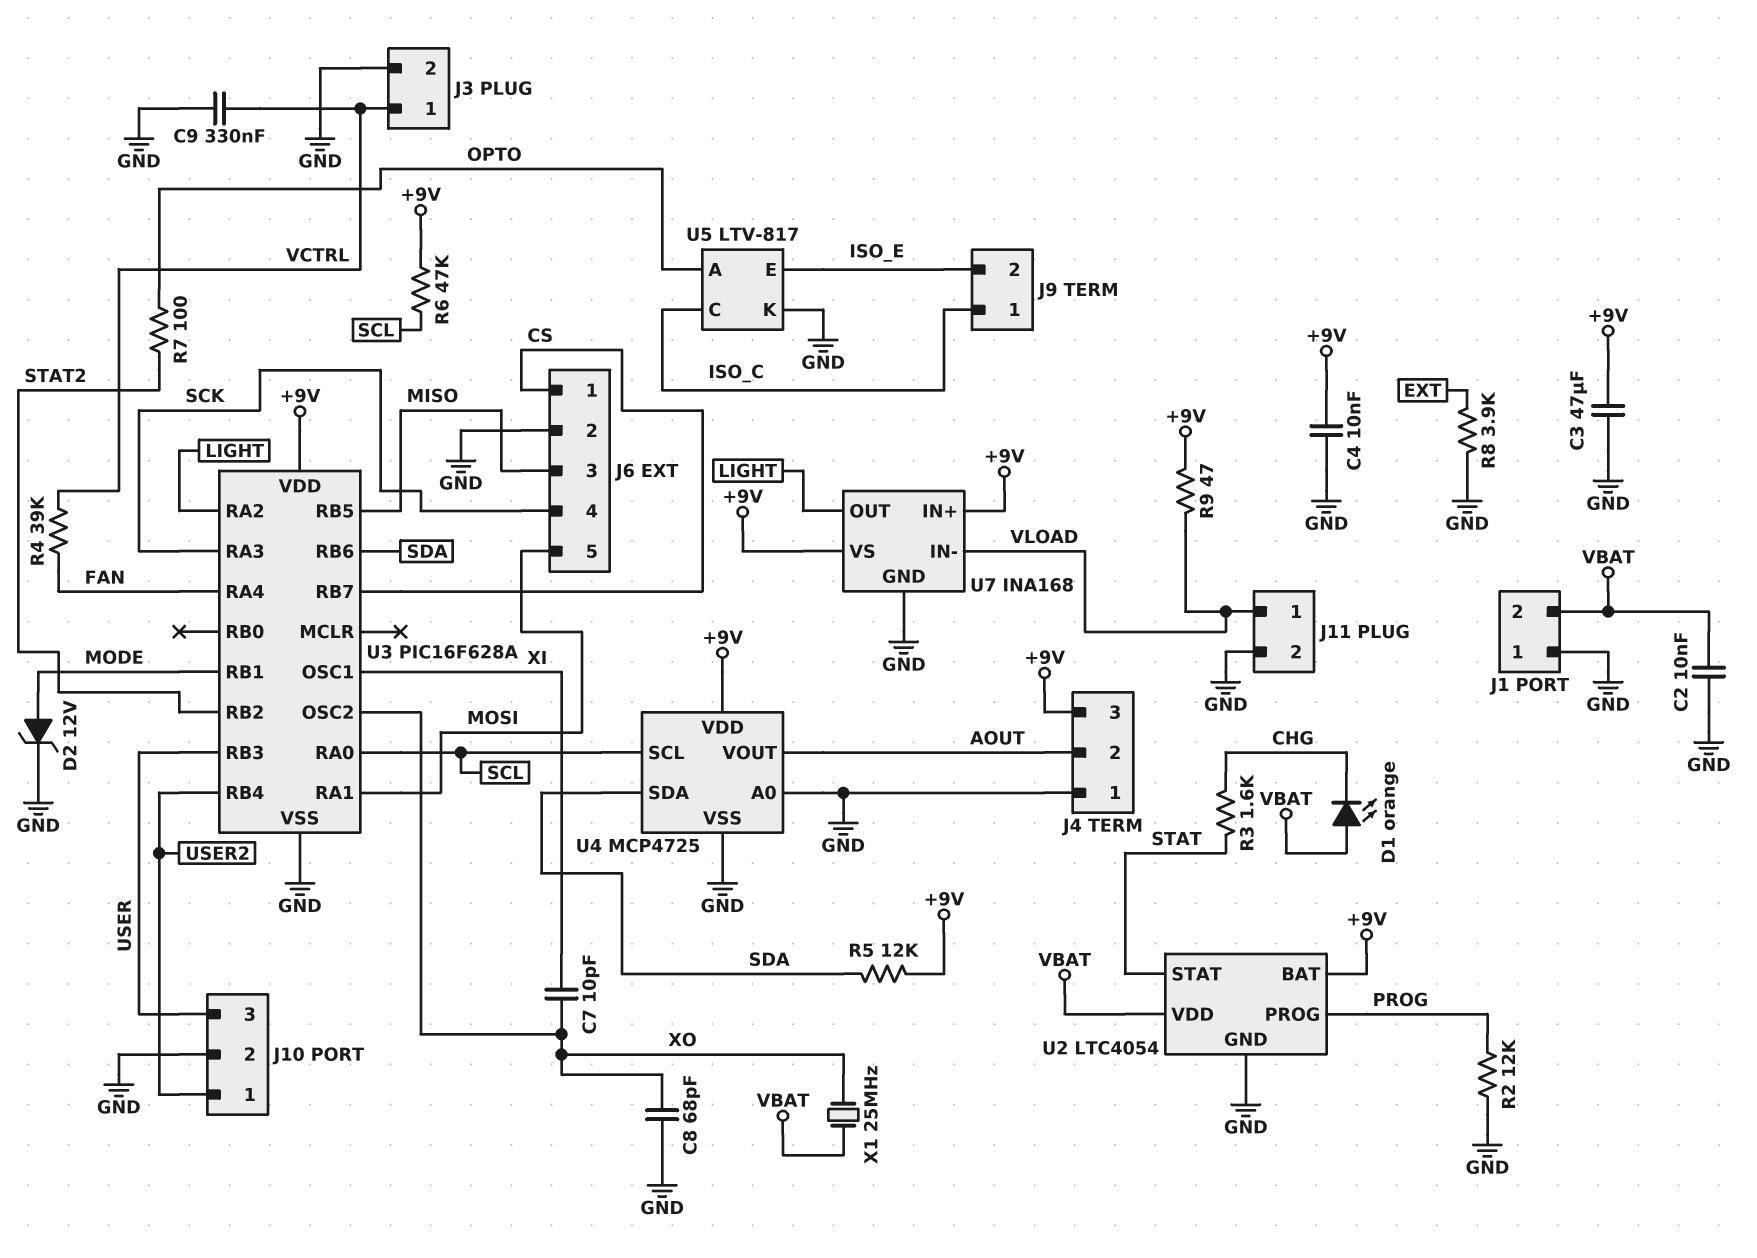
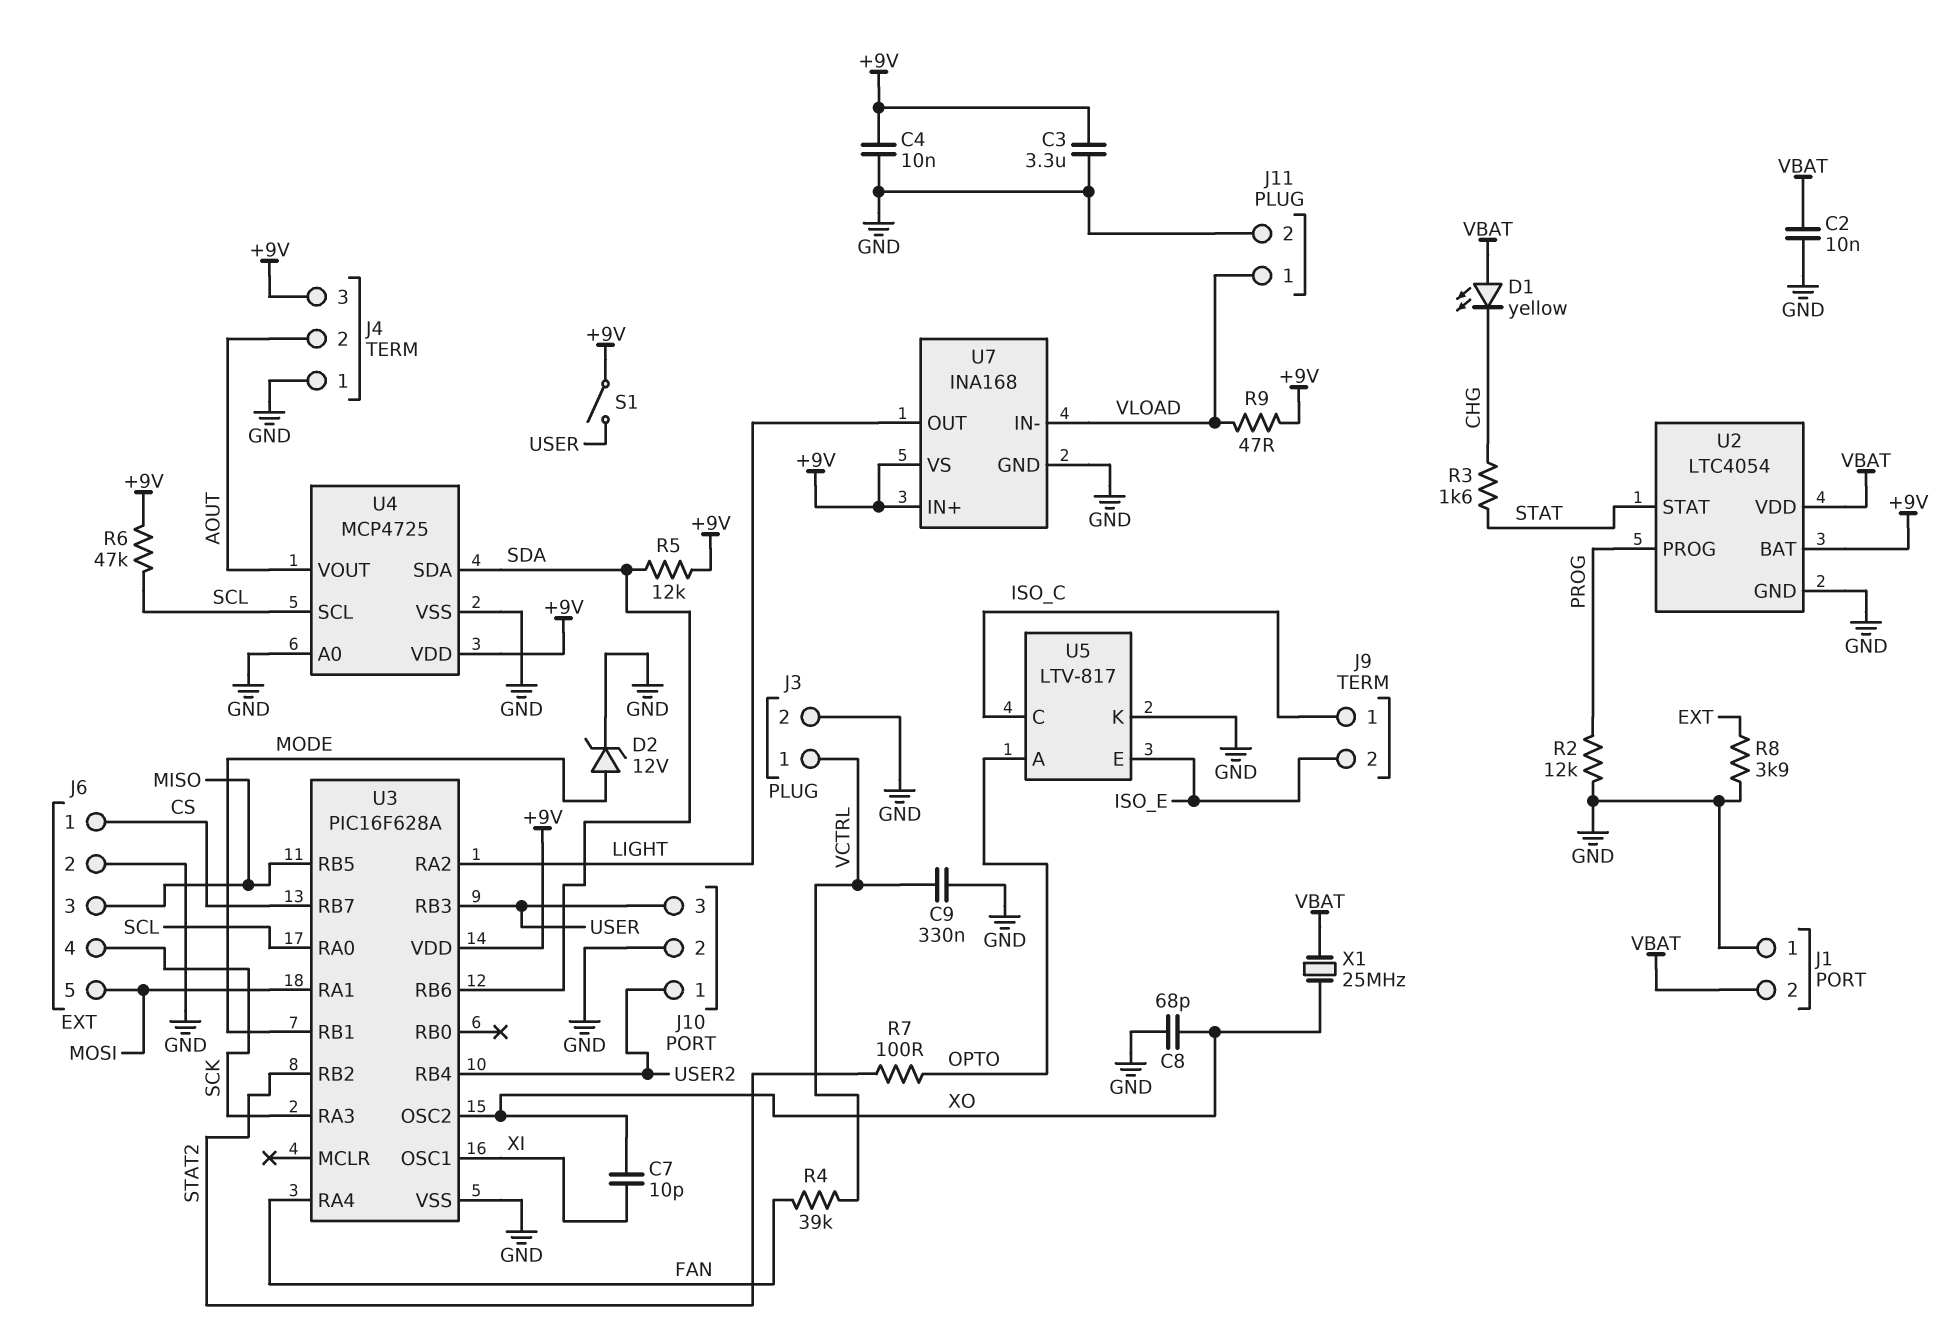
C3: 47uF (+9V, GND) -> 3.3uF (+9V, GND)
D1: LED orange (A VBAT, K CHG) -> LED yellow (A VBAT, K CHG)
S1: none -> switch (+9V, USER)

